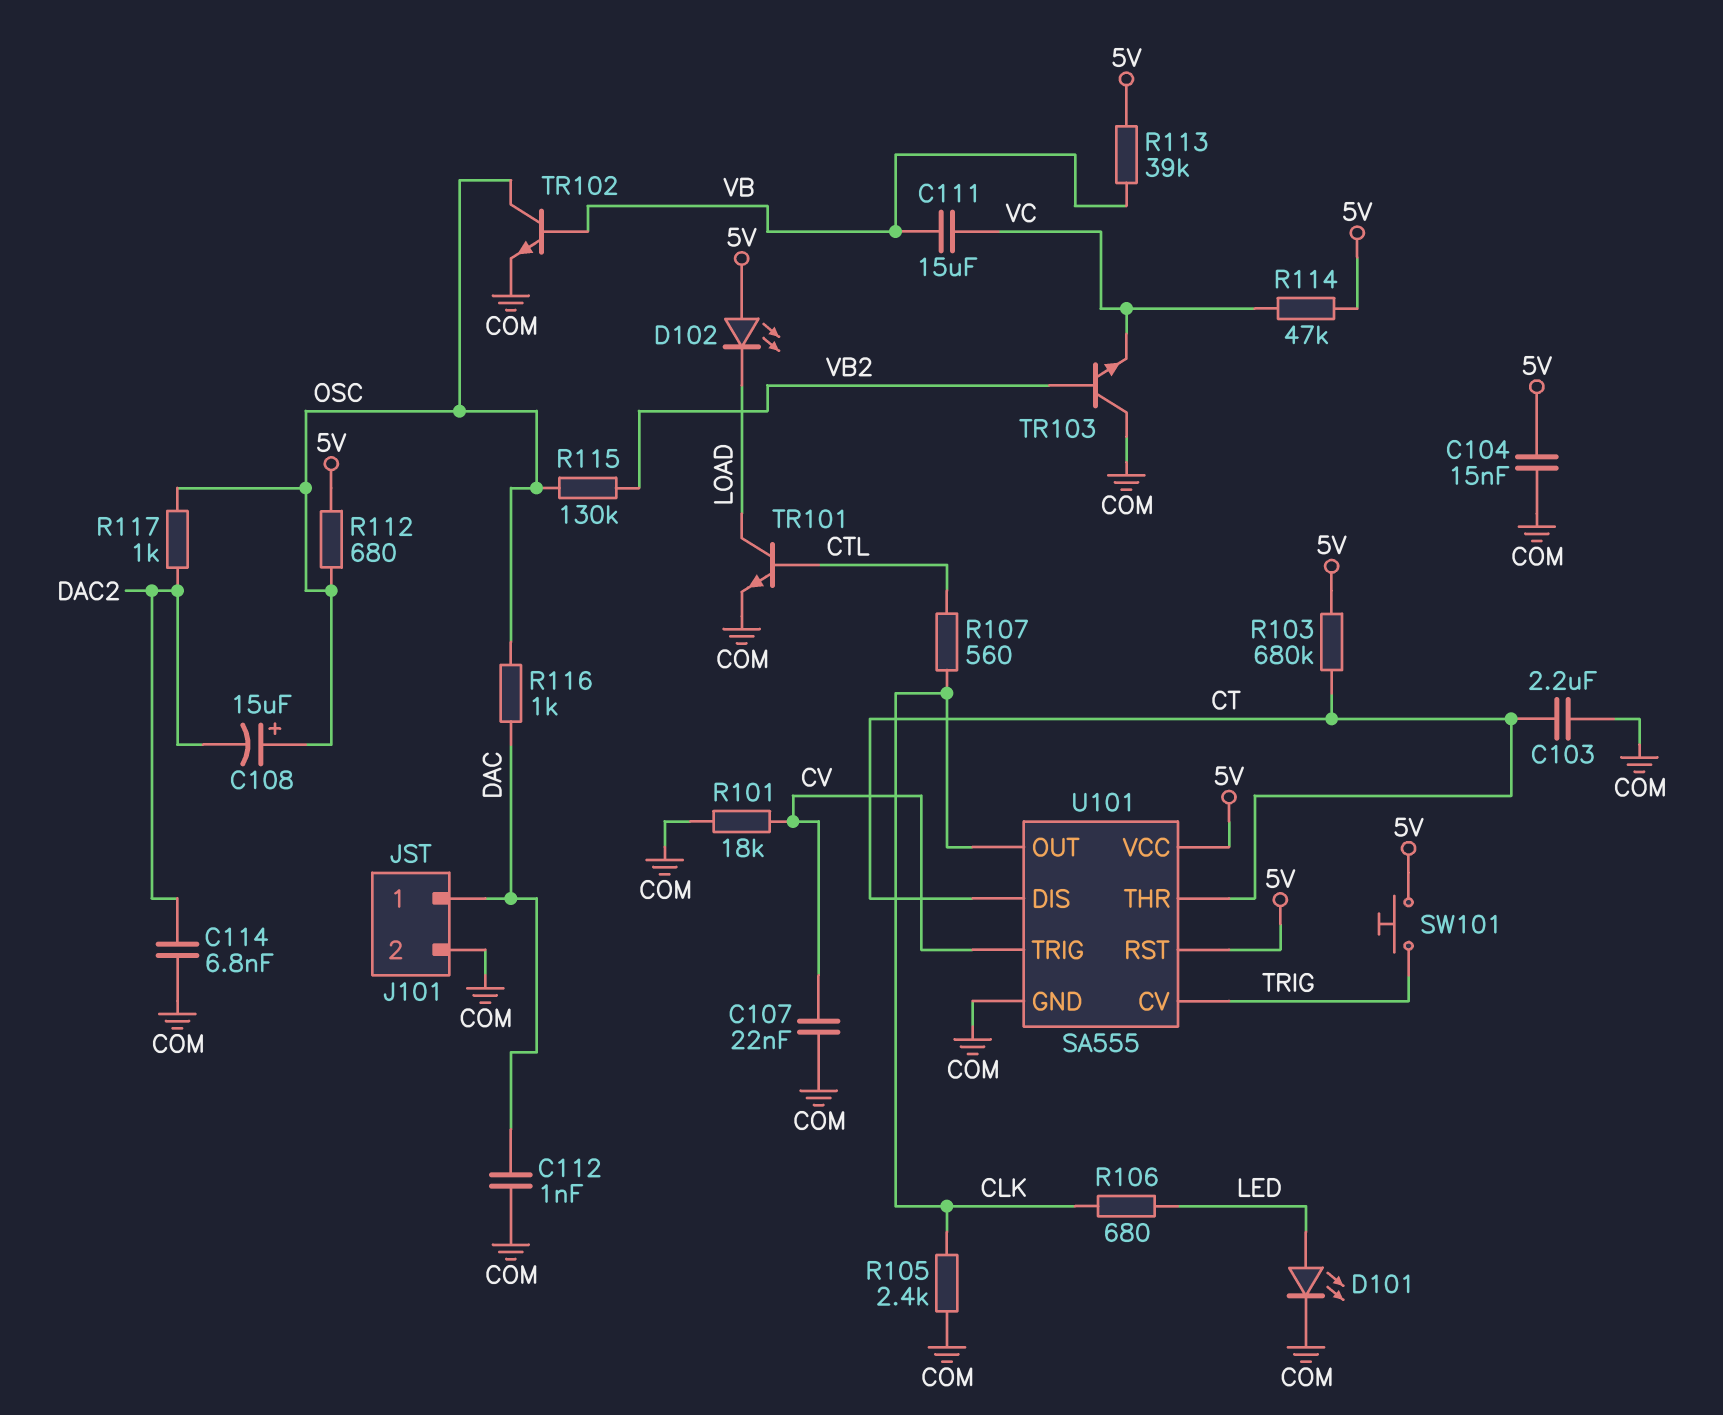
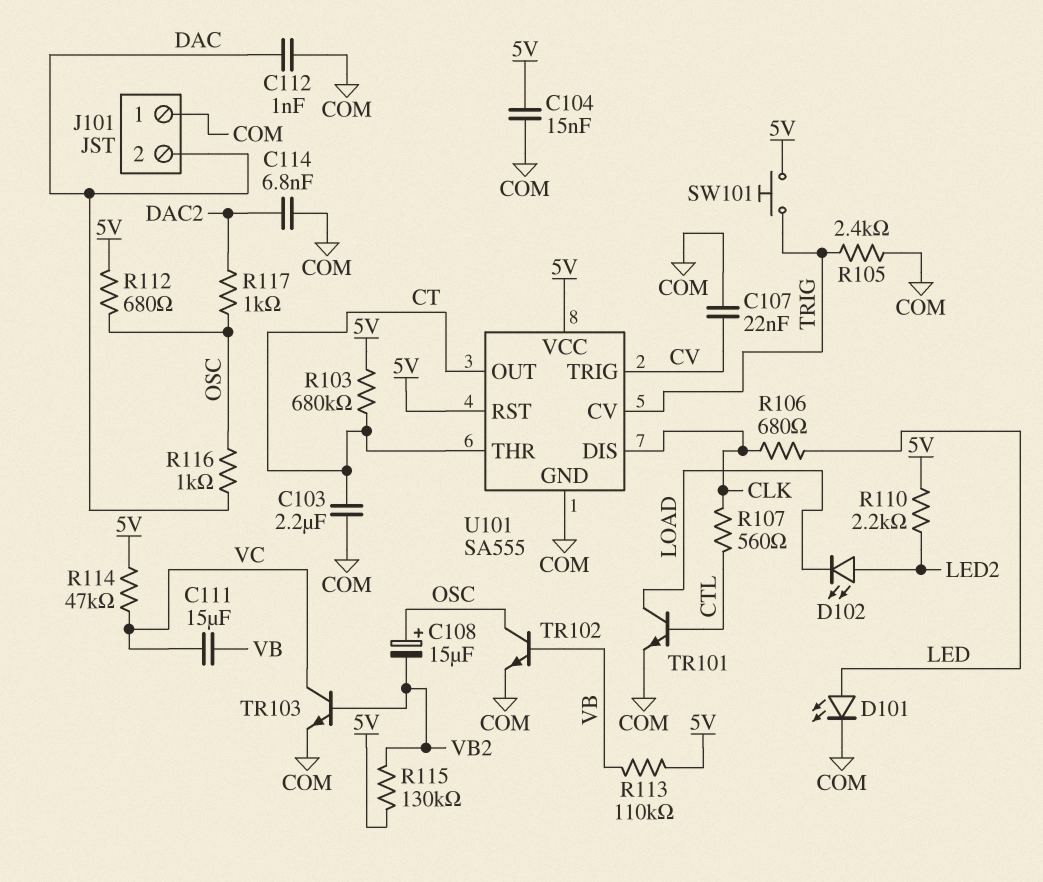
C108: 15uF (plus OSC, minus DAC2) -> 15uF (plus OSC, minus VB2)
D102: LED (A 5V, K LOAD) -> LED (A LED2, K LOAD)
J101 pin 1: DAC -> COM
J101 pin 2: COM -> DAC
R101: 18k (COM, CV) -> none
R105: 2.4k (CLK, COM) -> 2.4k (COM, TRIG)
R110: none -> 2.2k (5V, LED2)
R113: 39k (5V, VB) -> 110k (5V, VB)
R115: 130k (OSC, VB2) -> 130k (5V, VB2)
TR103: NPN (B VB2, C COM, E VC) -> NPN (B VB2, C VC, E COM)
U101 pin DIS: CT -> CLK
U101 pin OUT: CLK -> CT

